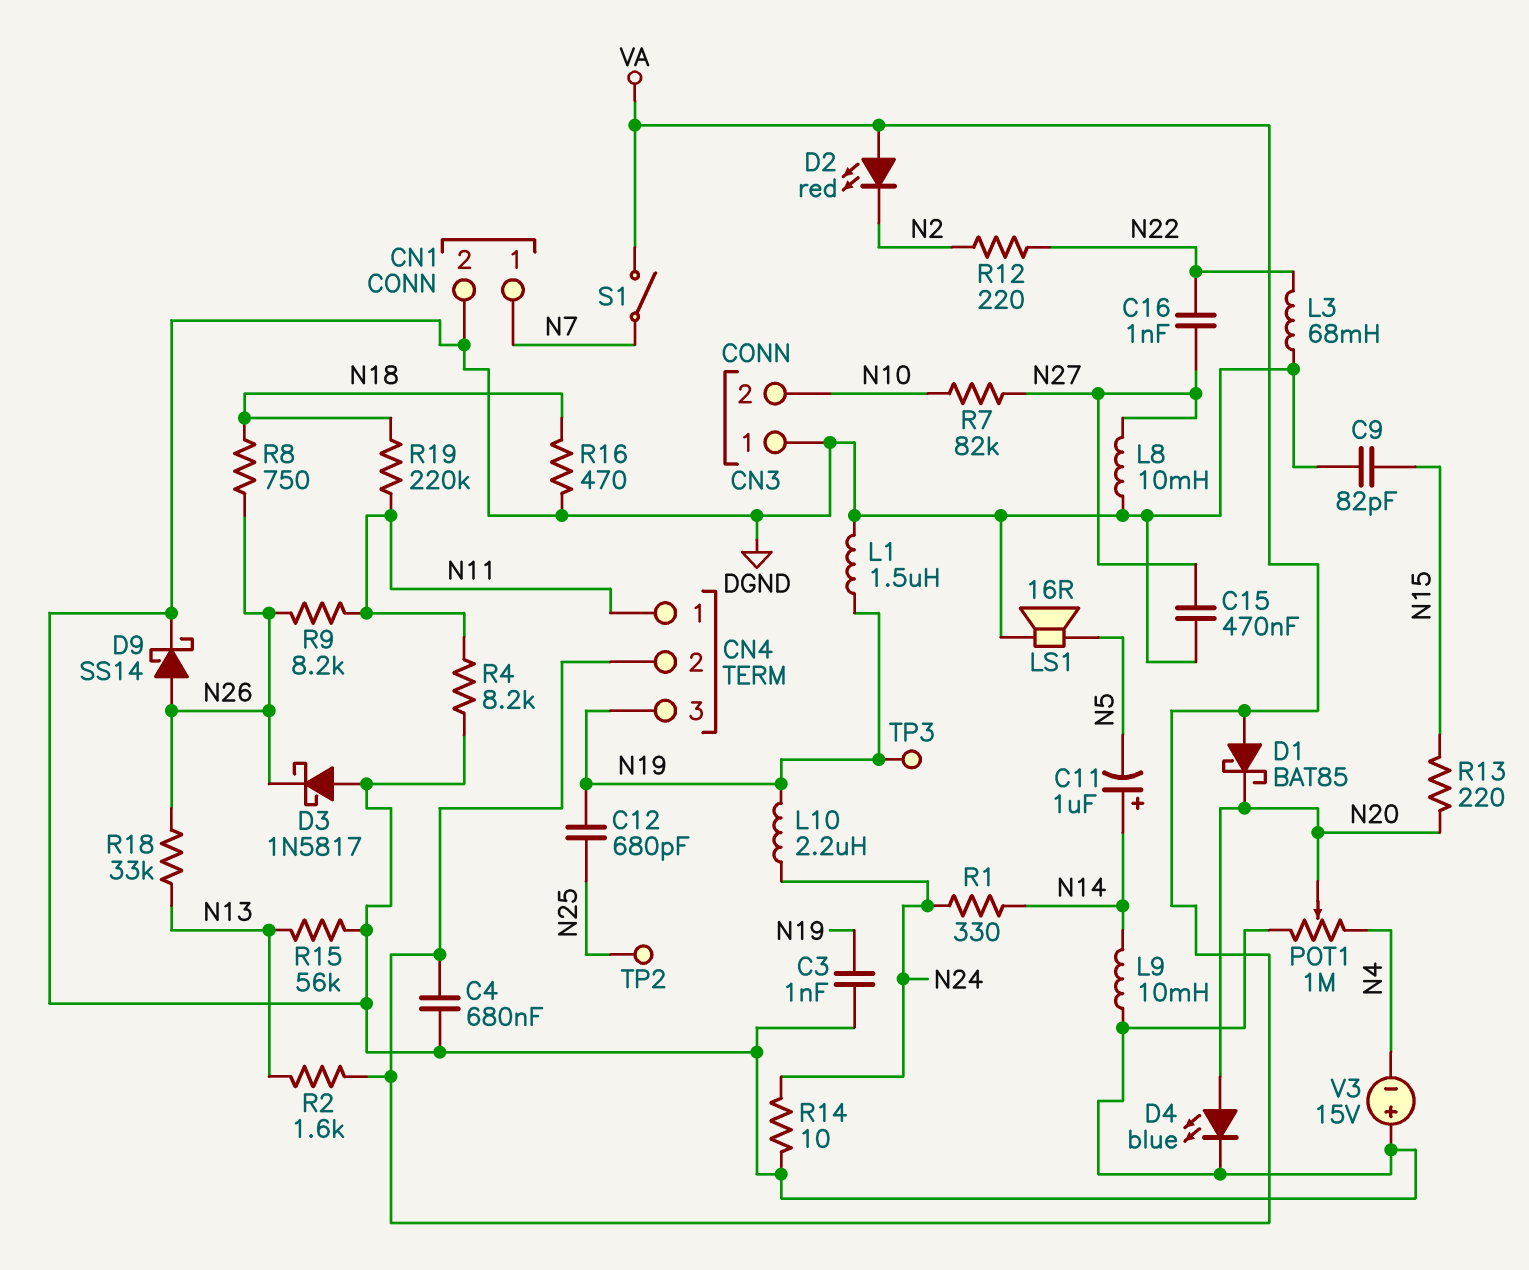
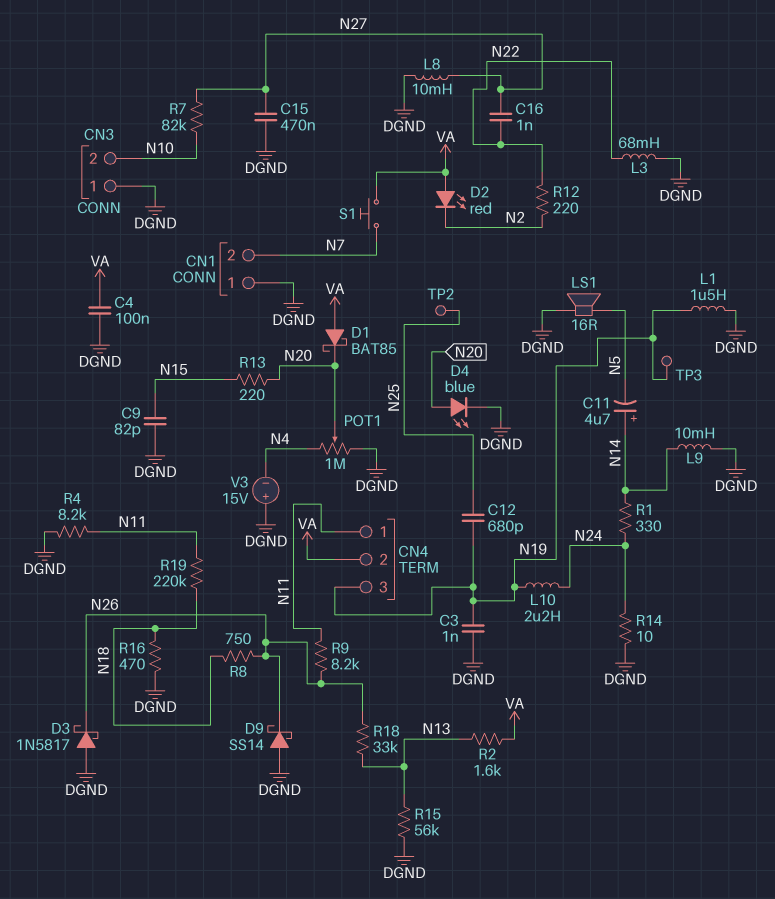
C4: 680nF (DGND, VA) -> 100nF (DGND, VA)
C11: 1uF (plus N14, minus N5) -> 4.7uF (plus N14, minus N5)
CN1 pin 1: N7 -> DGND
CN1 pin 2: DGND -> N7
D9: schottky SS14 (A N26, K DGND) -> schottky SS14 (A DGND, K N26)
S1: switch (N7, VA) -> button (N7, VA)

